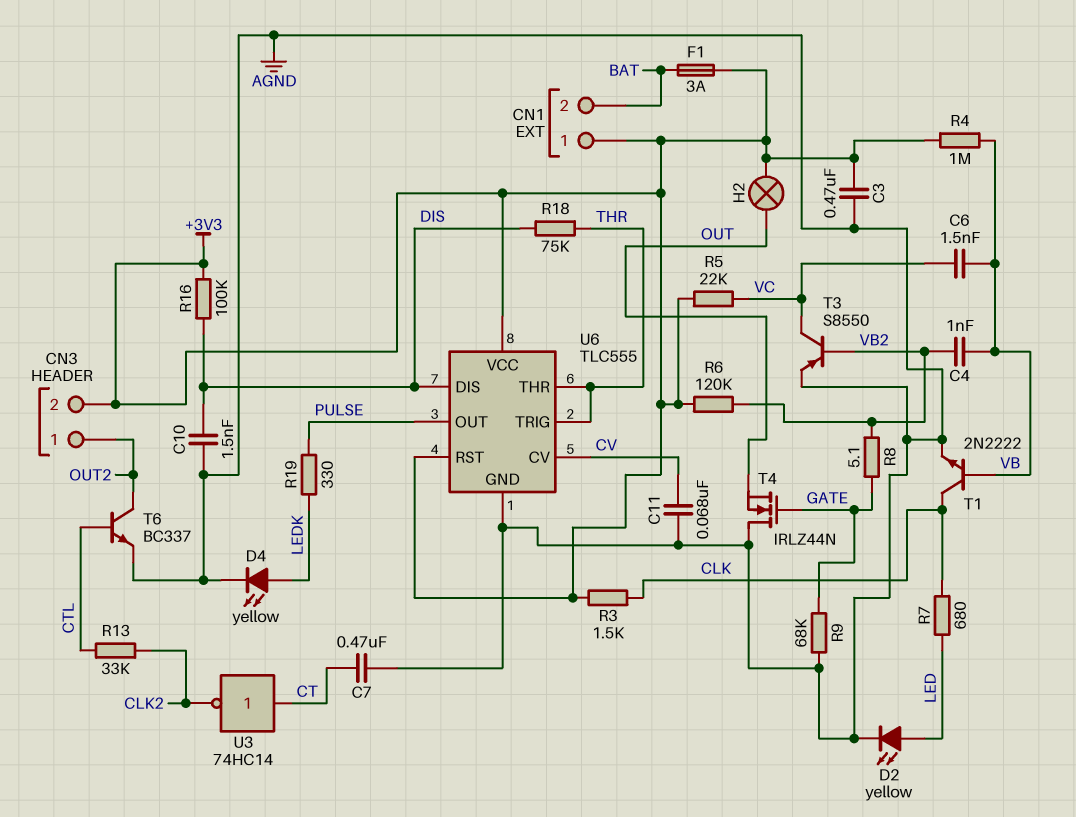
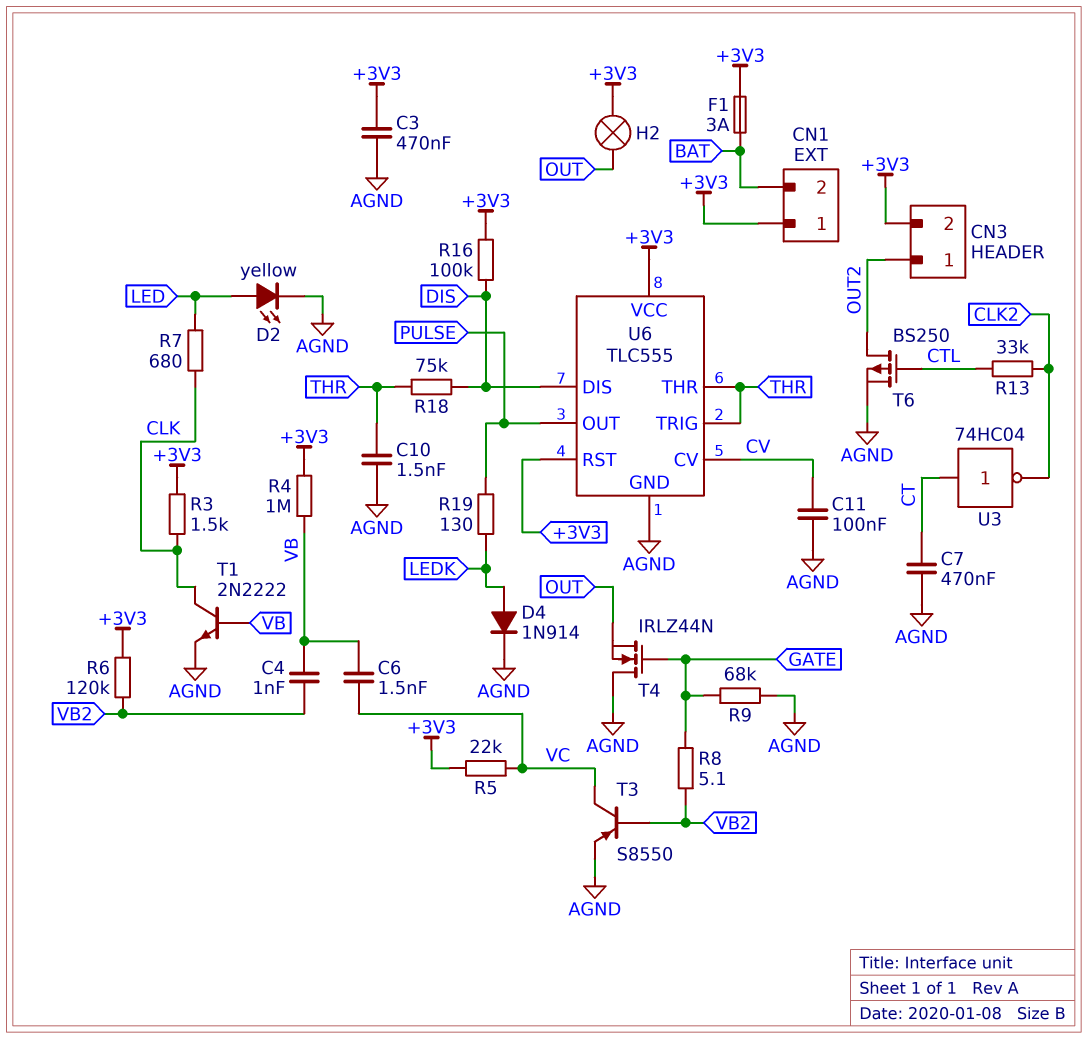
C10: 1.5nF (AGND, DIS) -> 1.5nF (AGND, THR)
C11: 68nF (AGND, CV) -> 100nF (AGND, CV)
D4: LED yellow (A LEDK, K AGND) -> diode 1N914 (A LEDK, K AGND)
R19: 330 (LEDK, PULSE) -> 130 (LEDK, PULSE)
T6: NPN BC337 (B CTL, C OUT2, E AGND) -> PMOS BS250 (G CTL, D OUT2, S AGND)
U3: NOT 74HC14 (in CT, out CLK2) -> NOT 74HC04 (in CT, out CLK2)

